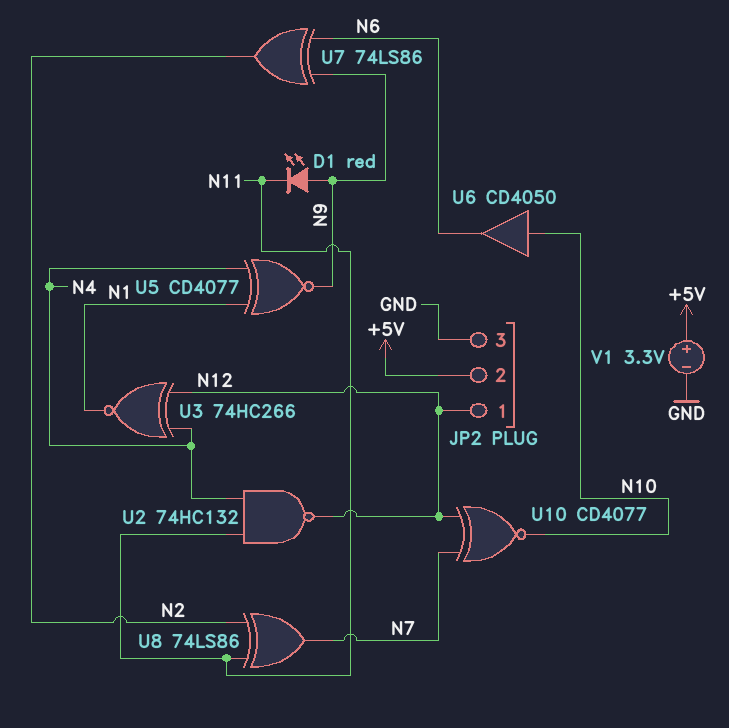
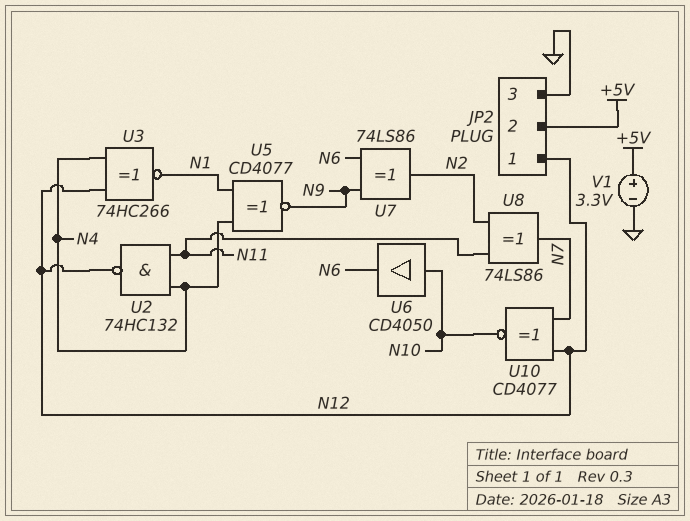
D1: LED red (A N9, K N11) -> none

